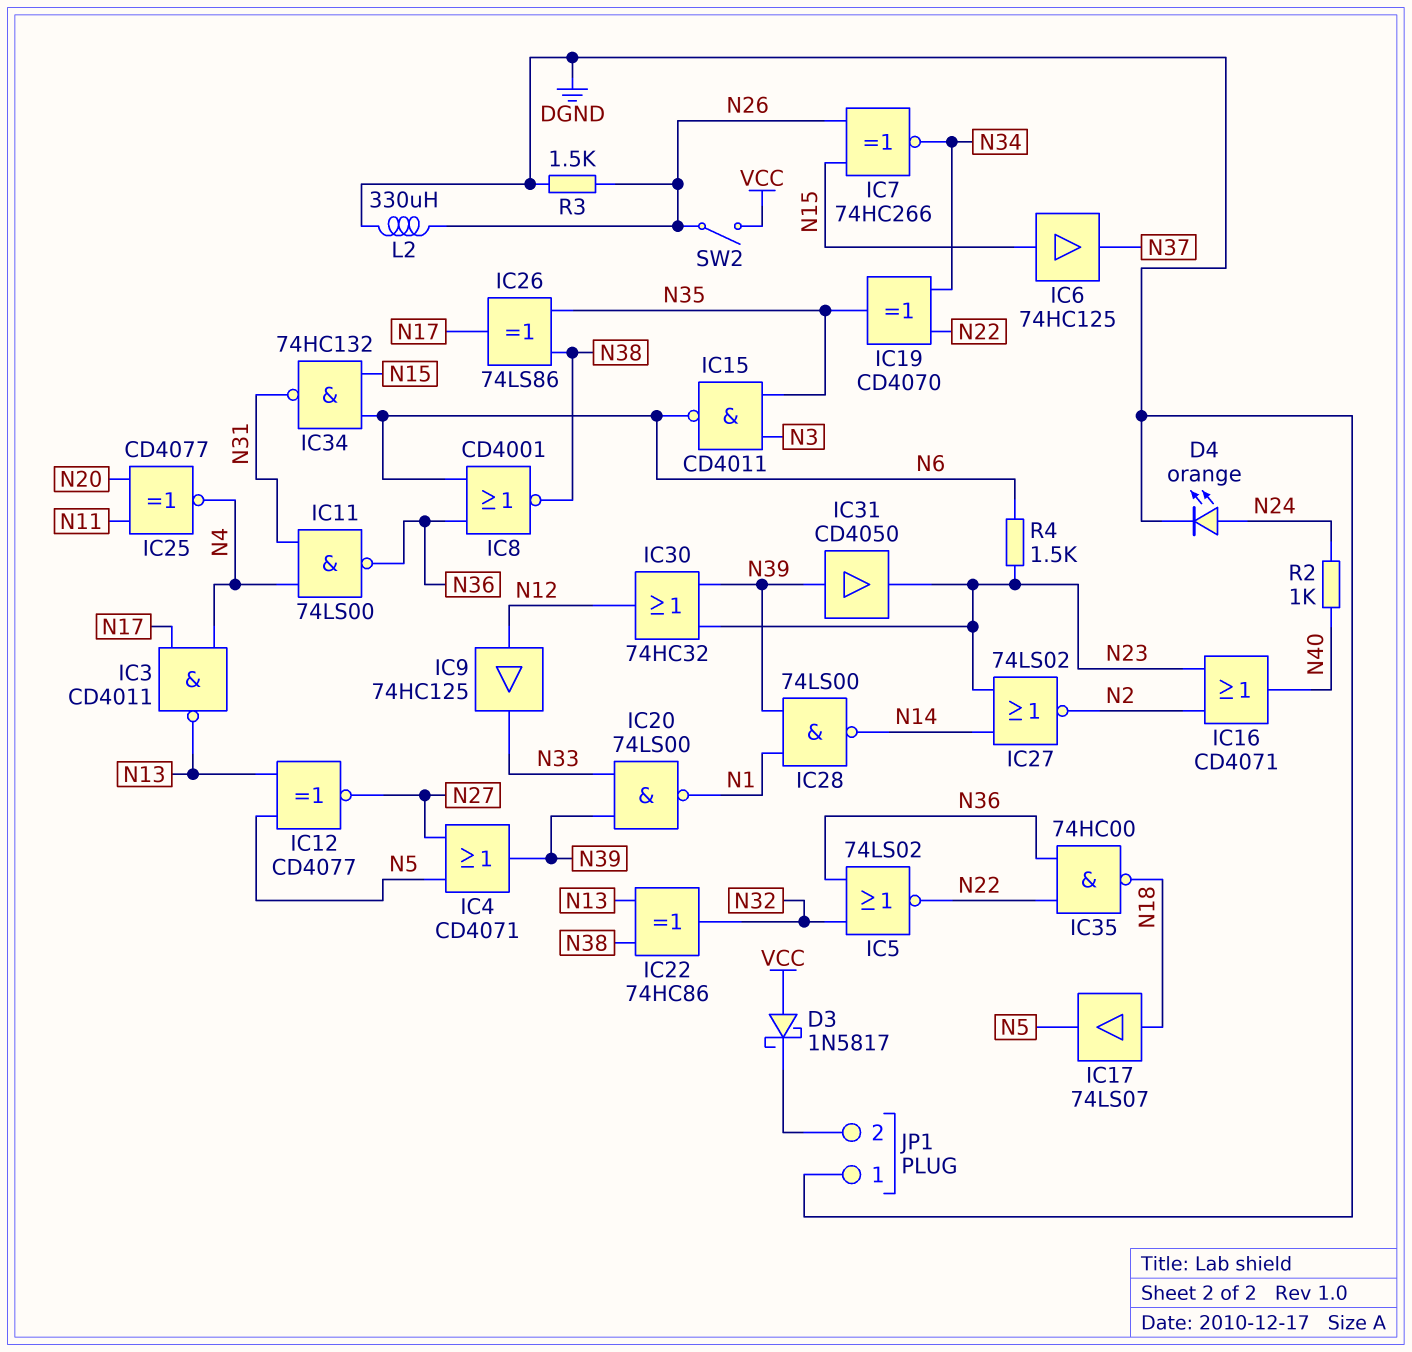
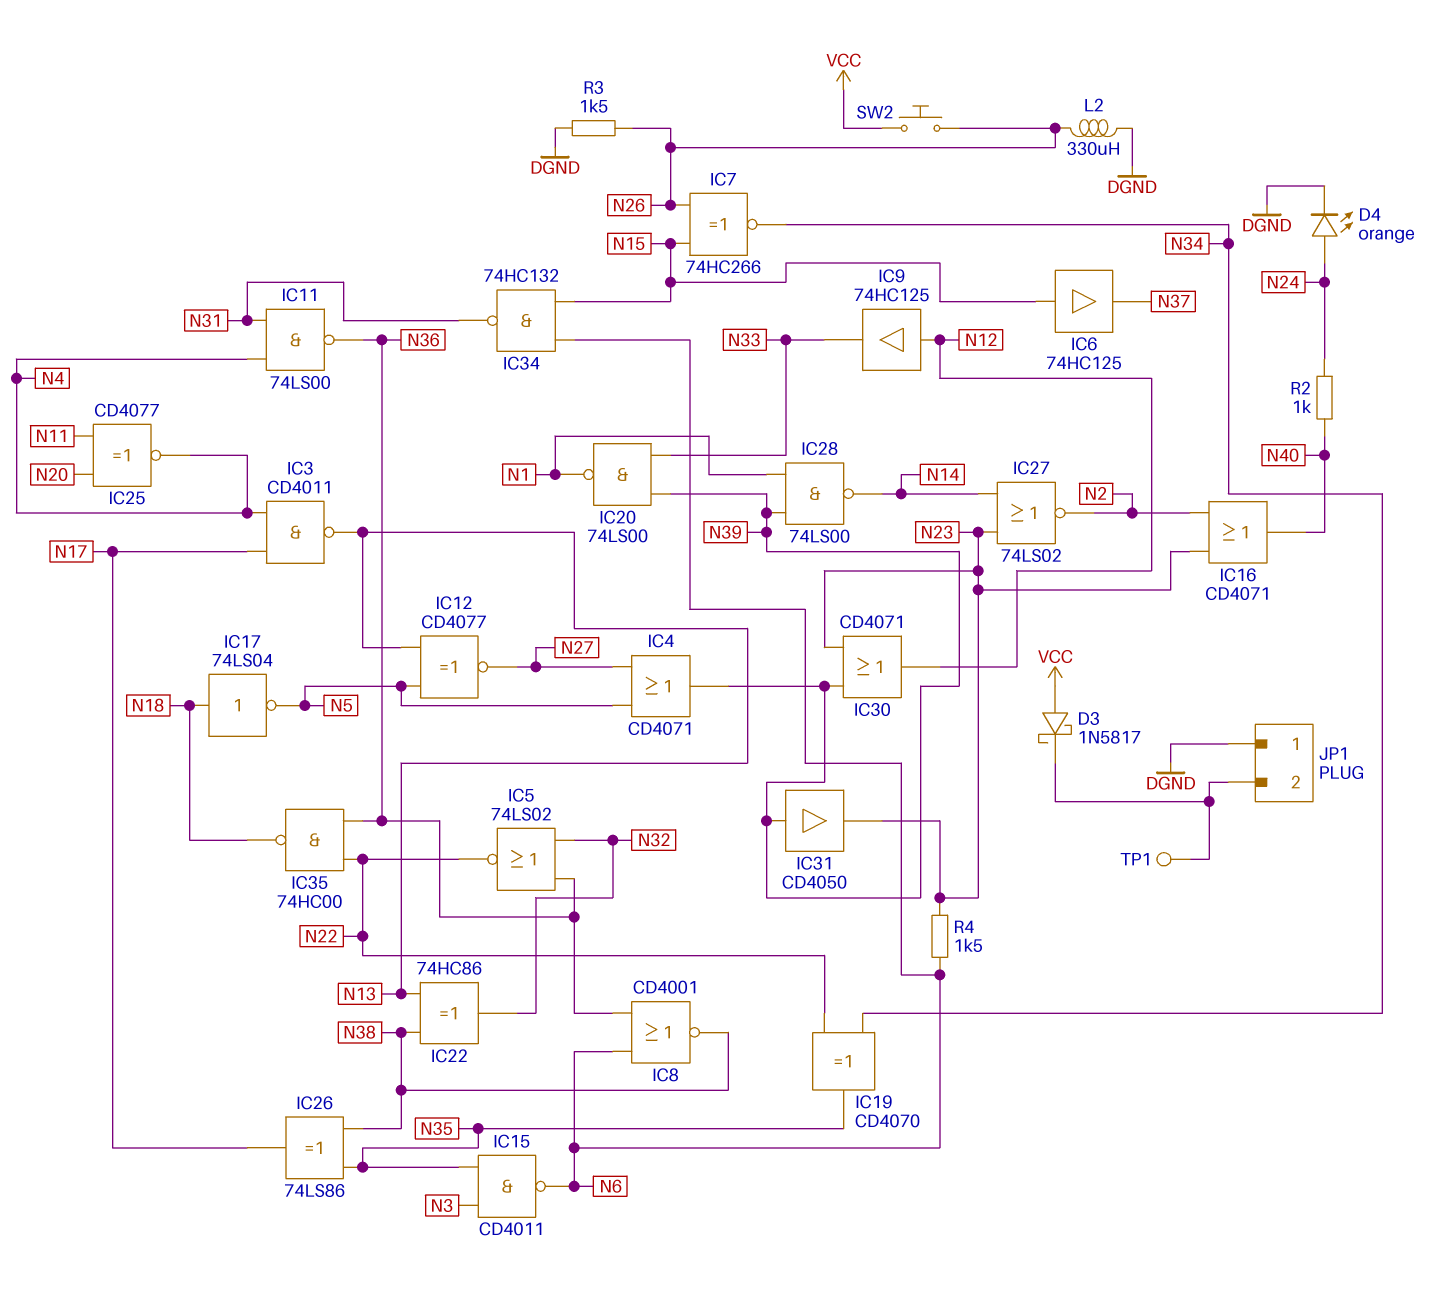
IC17: buffer 74LS07 (in N18, out N5) -> NOT 74LS04 (in N18, out N5)
IC30: OR 74HC32 (in N23, in N39, out N12) -> OR CD4071 (in N23, in N39, out N12)
SW2: switch (N26, VCC) -> button (N26, VCC)
TP1: none -> test point (JP1/2)

